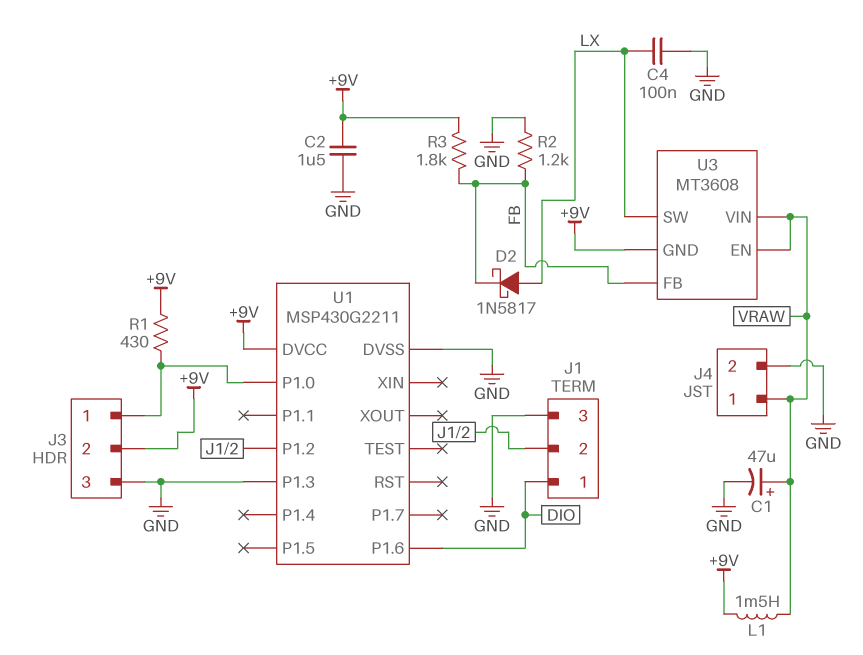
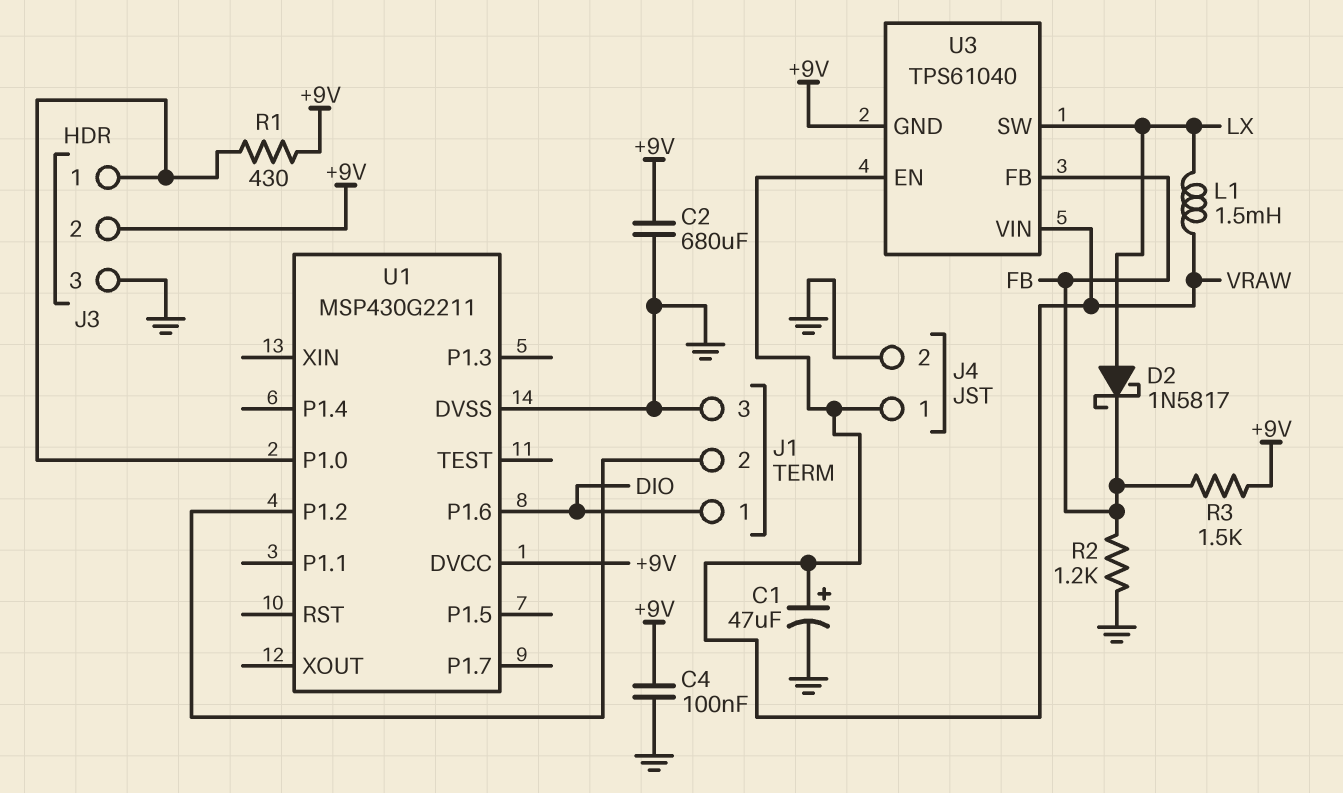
C2: 1.5uF (+9V, GND) -> 680uF (+9V, GND)
C4: 100nF (GND, LX) -> 100nF (+9V, GND)
L1: 1.5mH (+9V, VRAW) -> 1.5mH (LX, VRAW)
R3: 1.8k (+9V, FB) -> 1.5k (+9V, FB)
U1 pin P1.3: GND -> none
U3: MT3608 -> TPS61040

